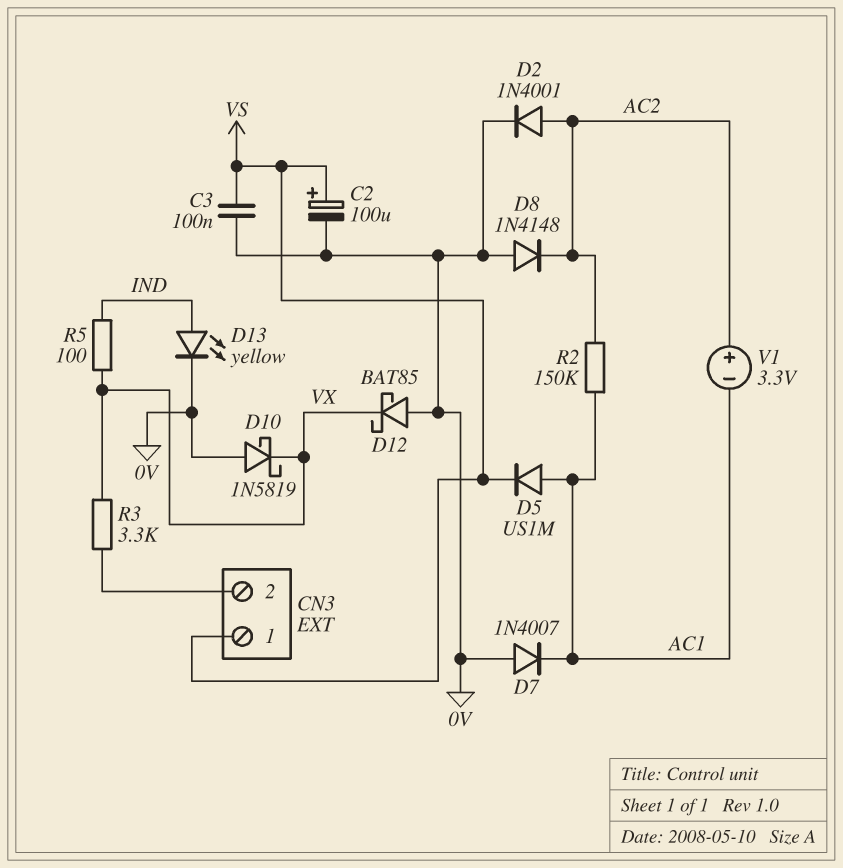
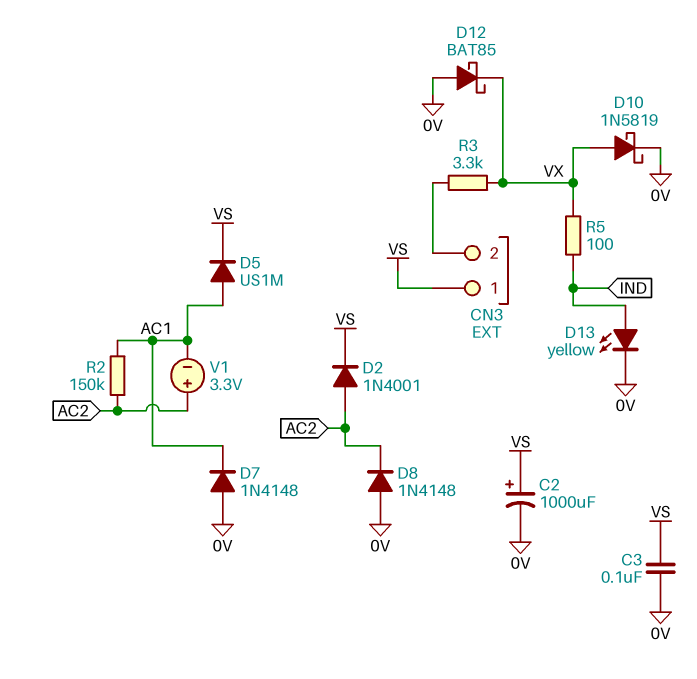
C2: 100uF (plus VS, minus 0V) -> 1000uF (plus VS, minus 0V)
D2: diode 1N4001 (A AC2, K 0V) -> diode 1N4001 (A AC2, K VS)
D7: diode 1N4007 (A 0V, K AC1) -> diode 1N4148 (A 0V, K AC1)
D10: schottky 1N5819 (A 0V, K VX) -> schottky 1N5819 (A VX, K 0V)

